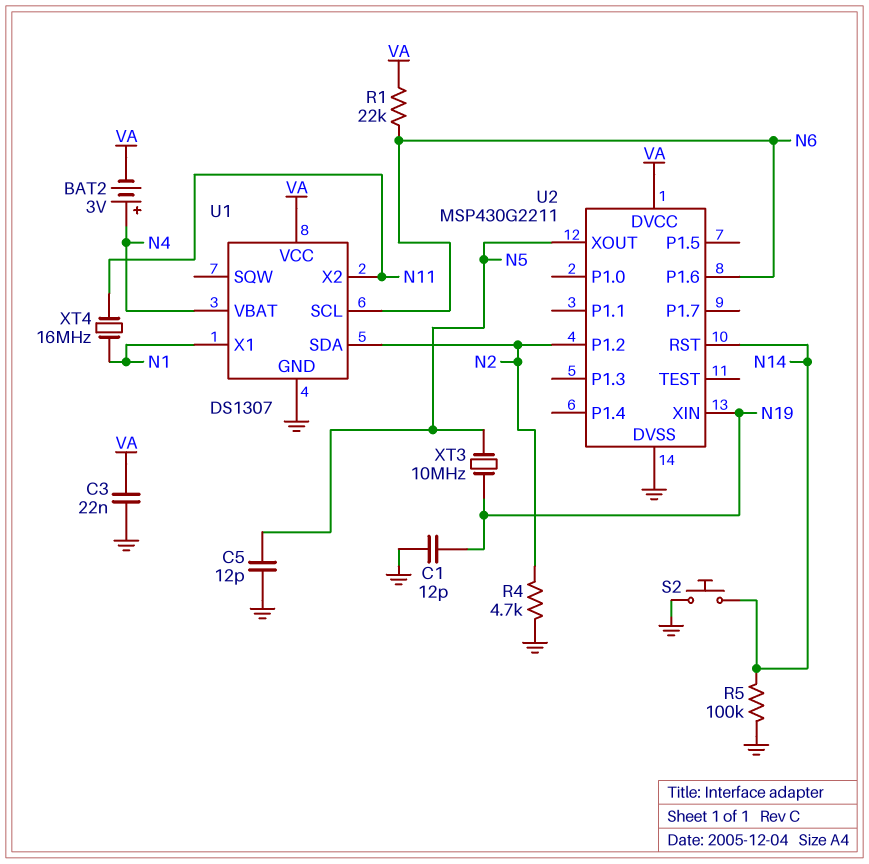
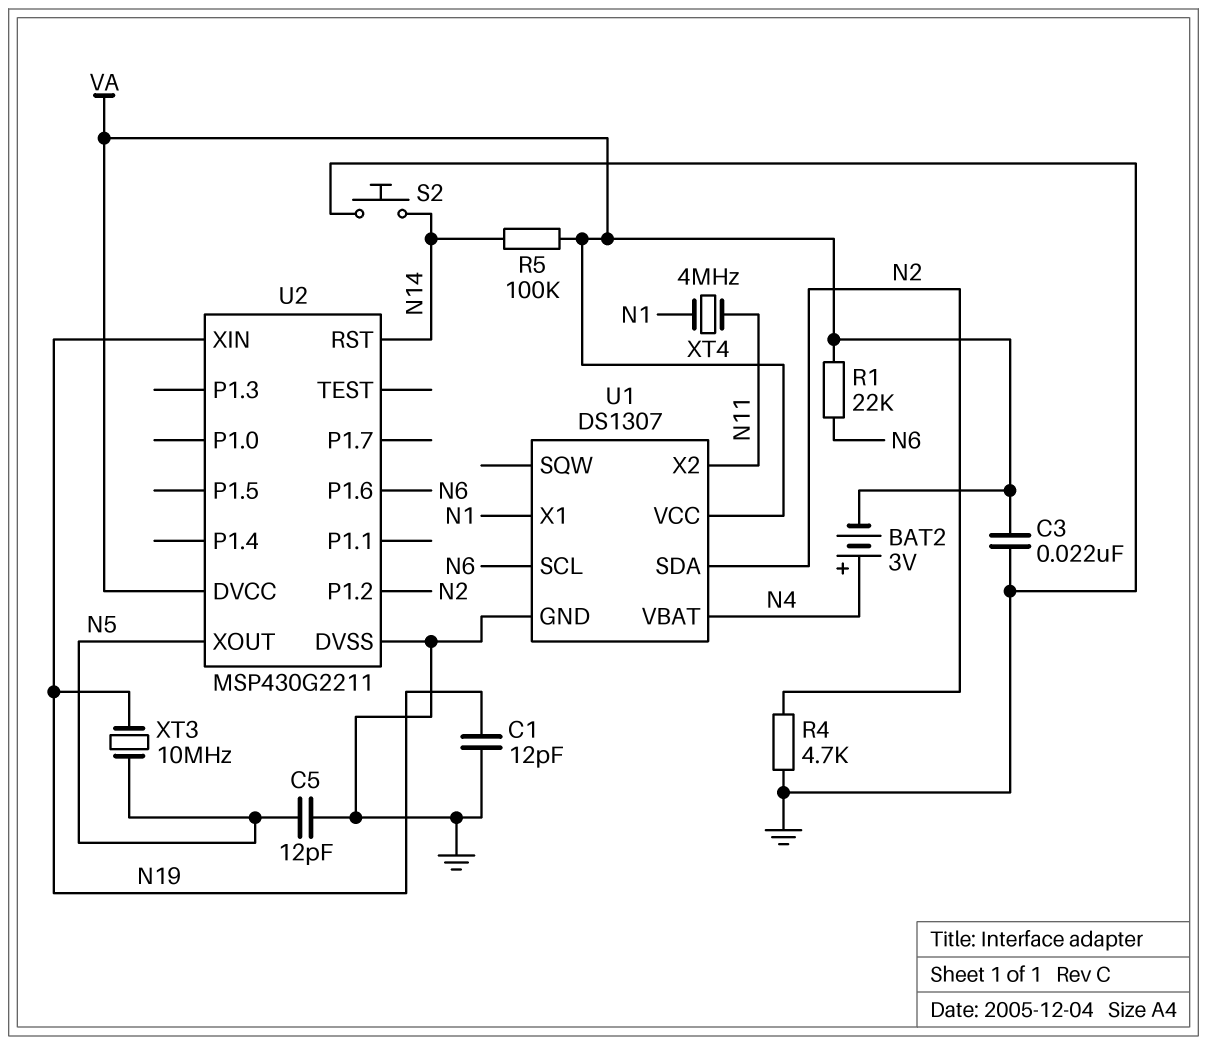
R5: 100k (GND, N14) -> 100k (N14, VA)
XT4: 16MHz (N1, N11) -> 4MHz (N1, N11)

